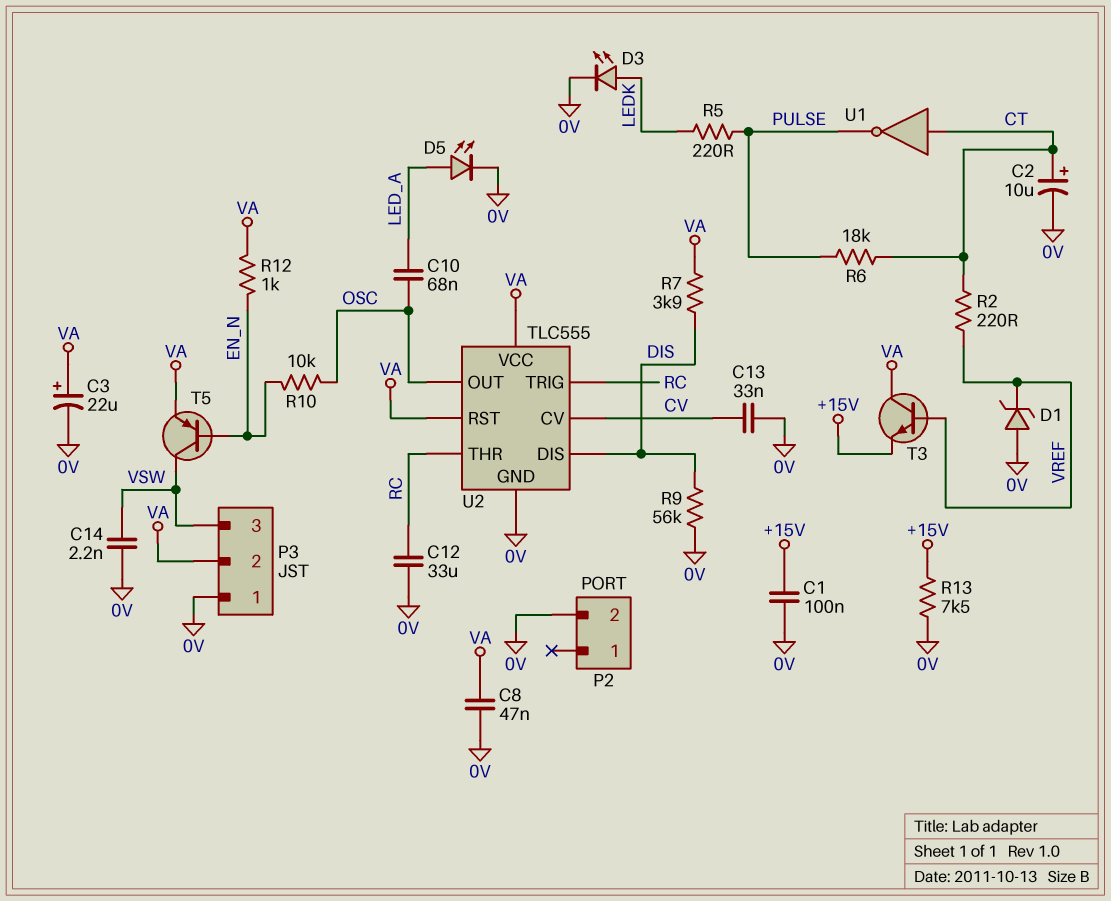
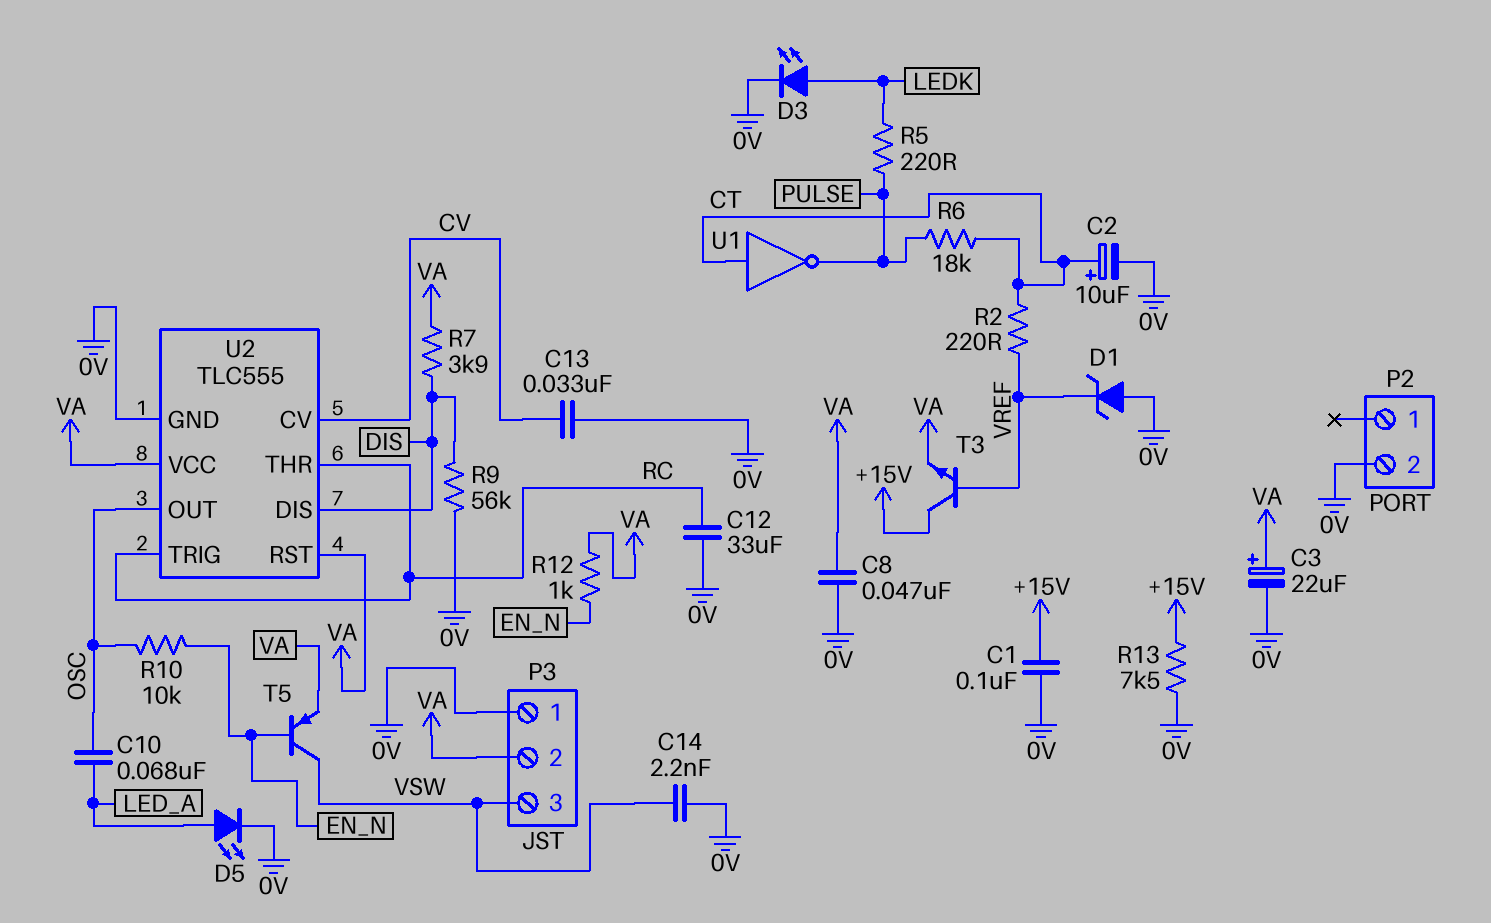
T3: NPN (B VREF, C VA, E +15V) -> NPN (B VREF, C +15V, E VA)

